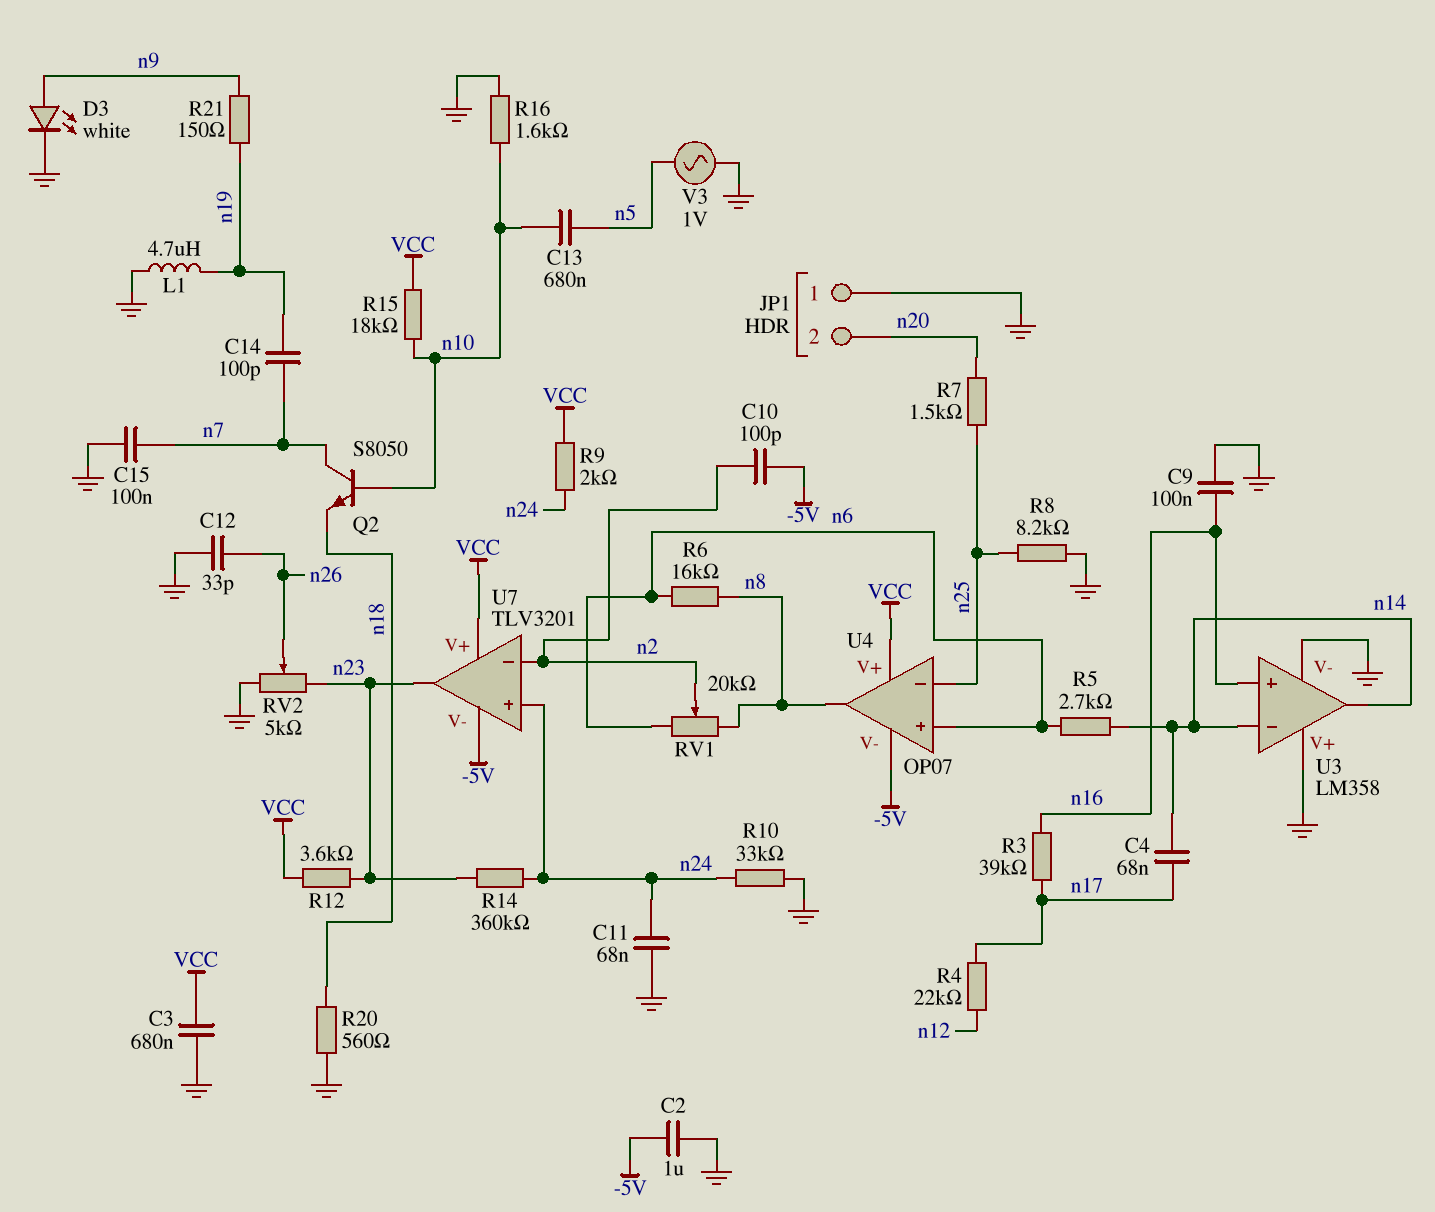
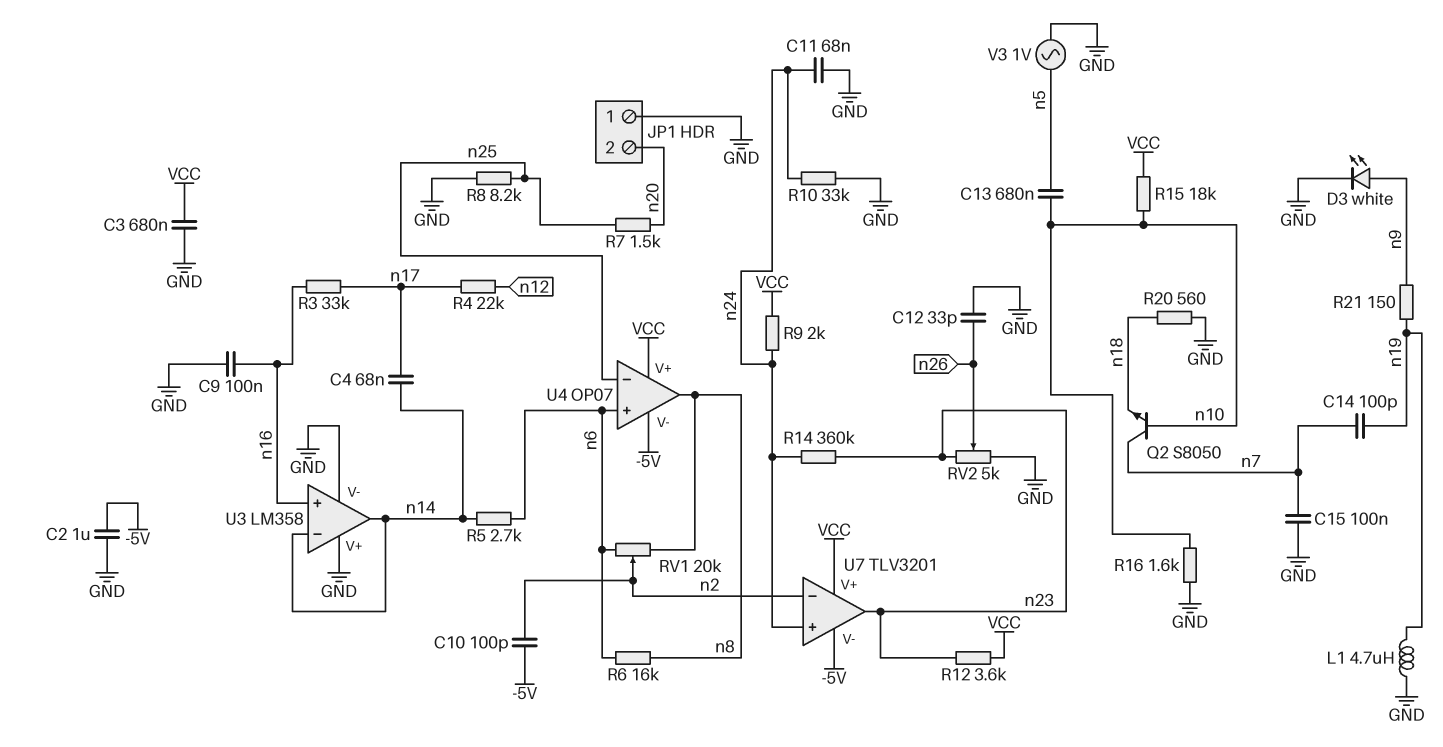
R3: 39k (n16, n17) -> 33k (n16, n17)

